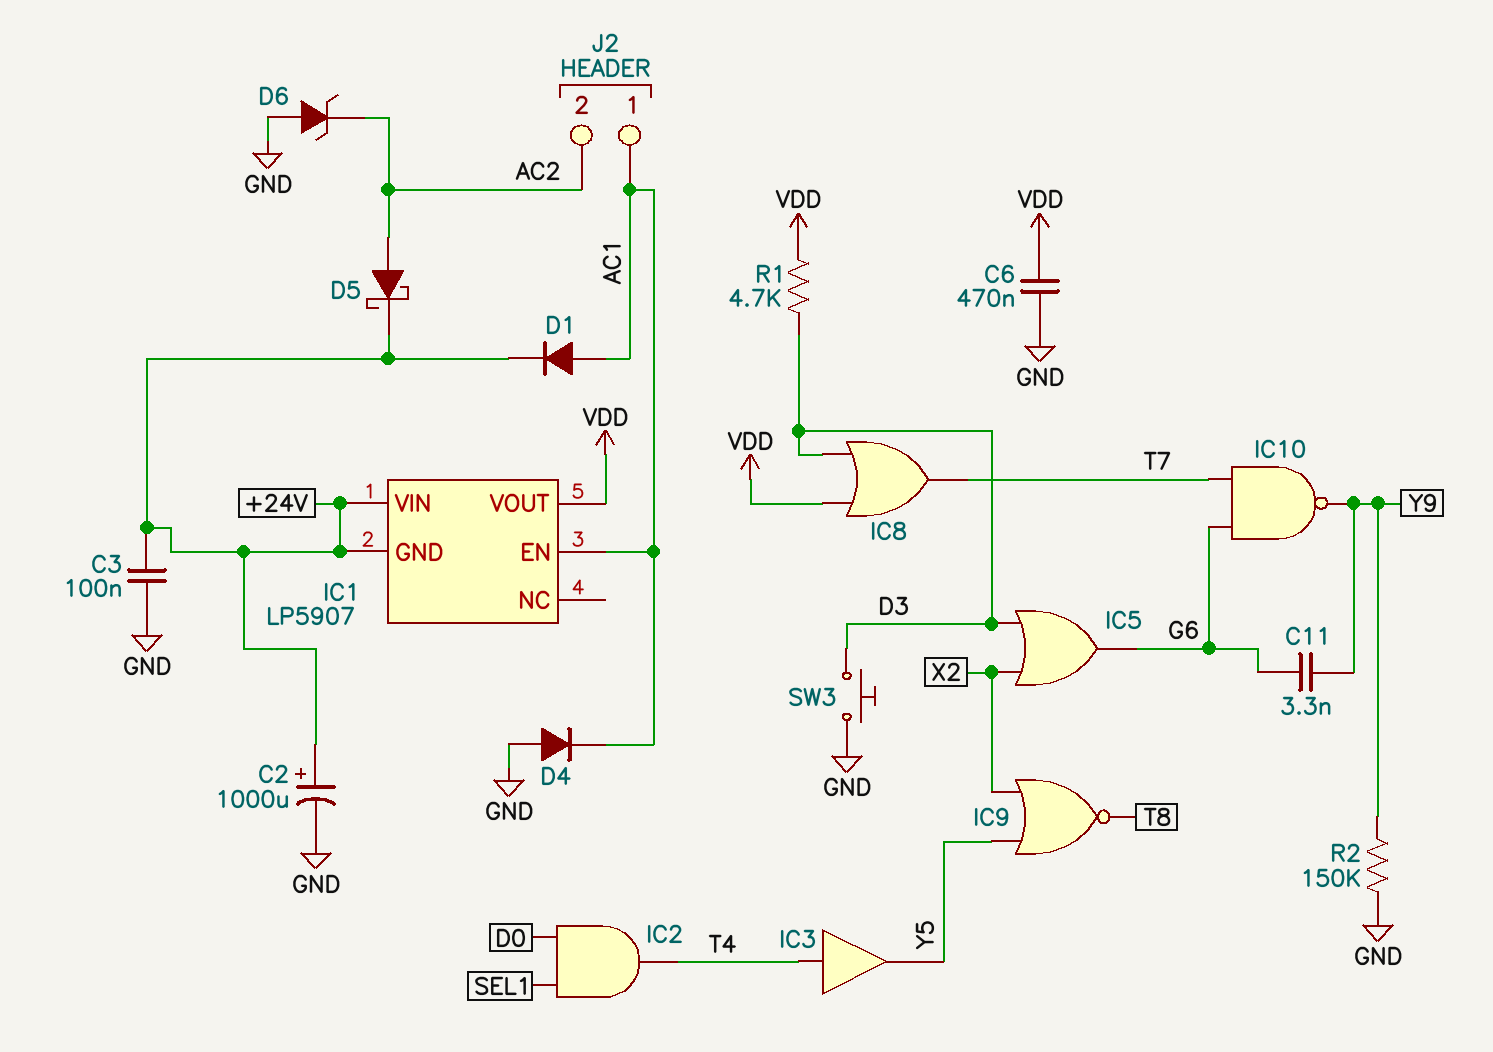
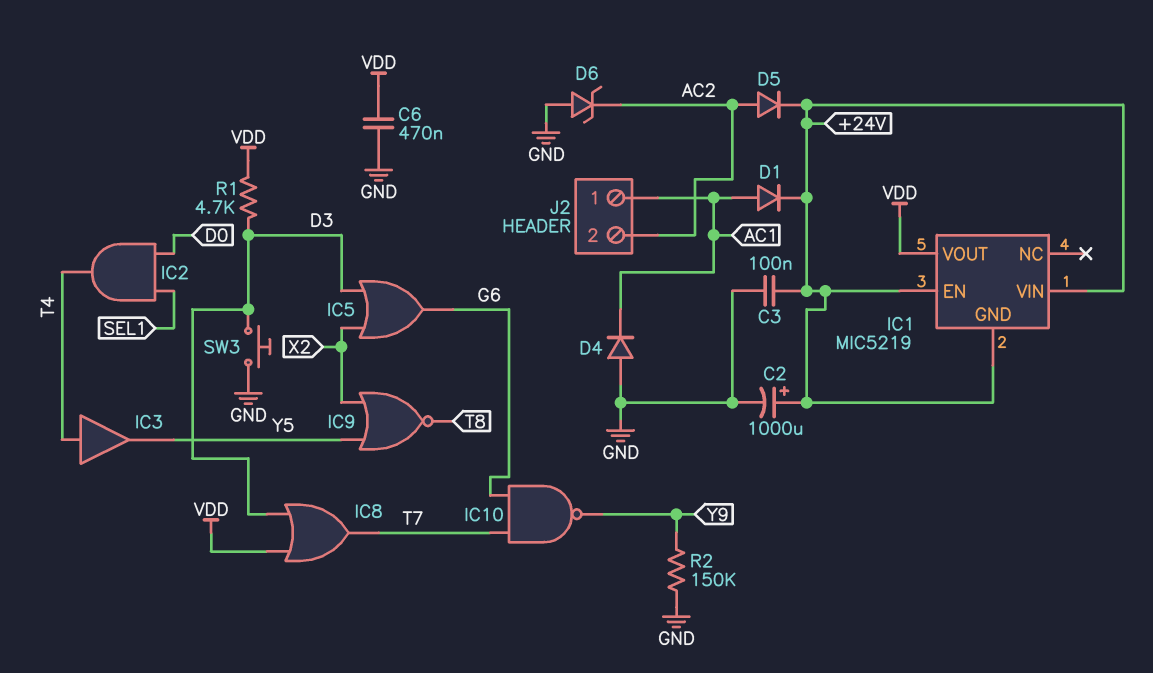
C11: 3.3nF (G6, Y9) -> none
D5: schottky (A AC2, K +24V) -> diode (A AC2, K +24V)
IC1: LP5907 -> MIC5219
IC1 pin EN: AC1 -> +24V

